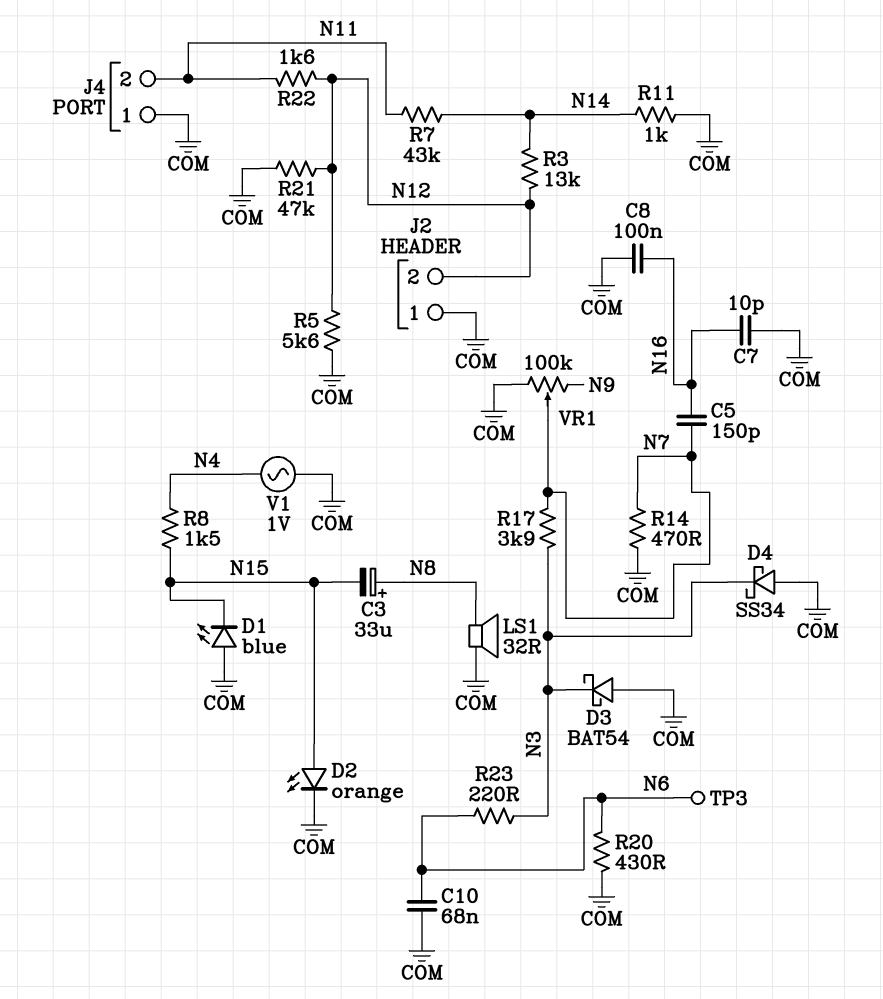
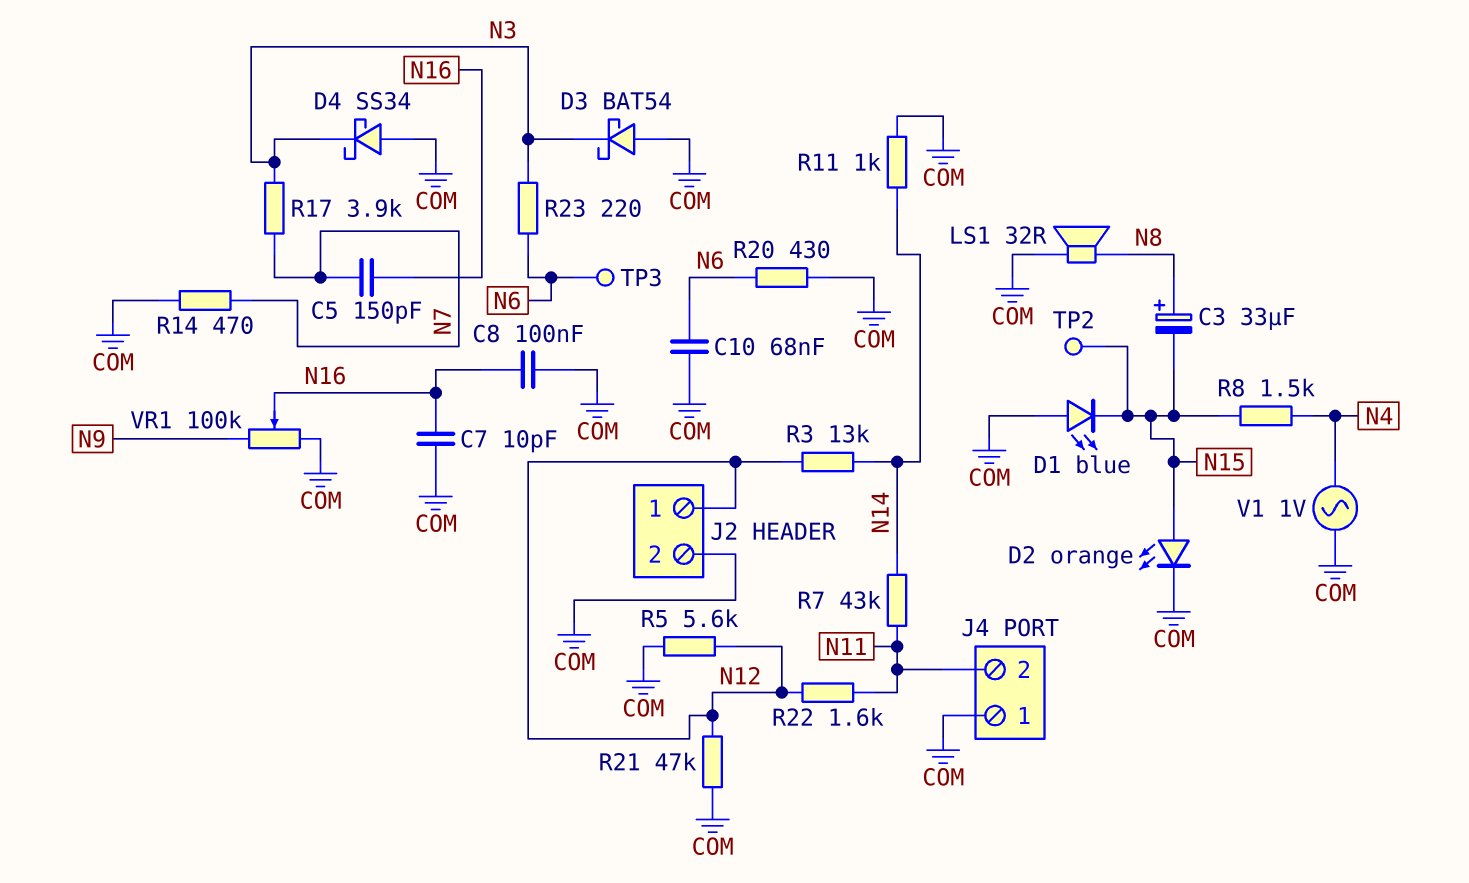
J2 pin 1: COM -> N12
J2 pin 2: N12 -> COM
TP2: none -> test point (N15)
VR1: 100k (COM, N9, wiper N7) -> 100k (COM, N9, wiper N16)

